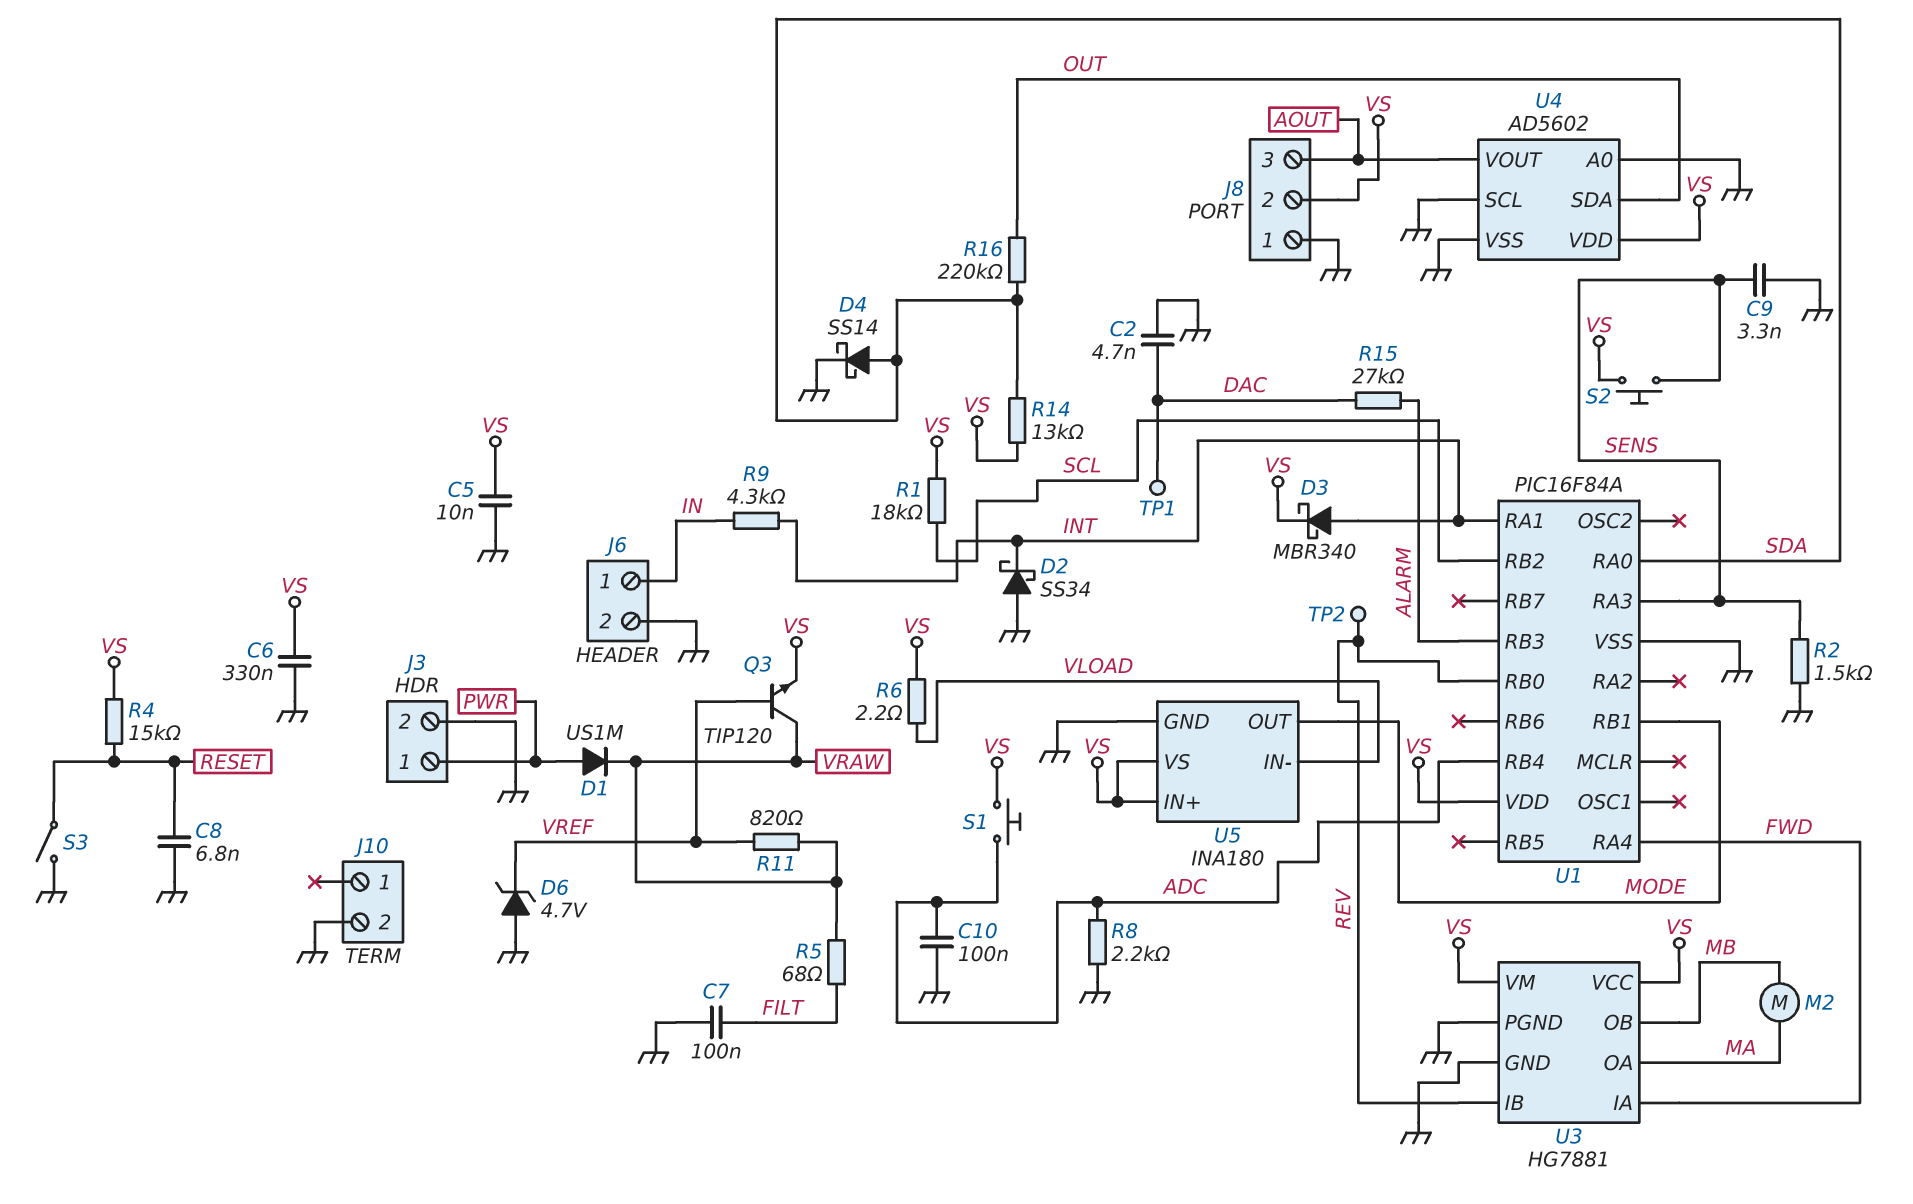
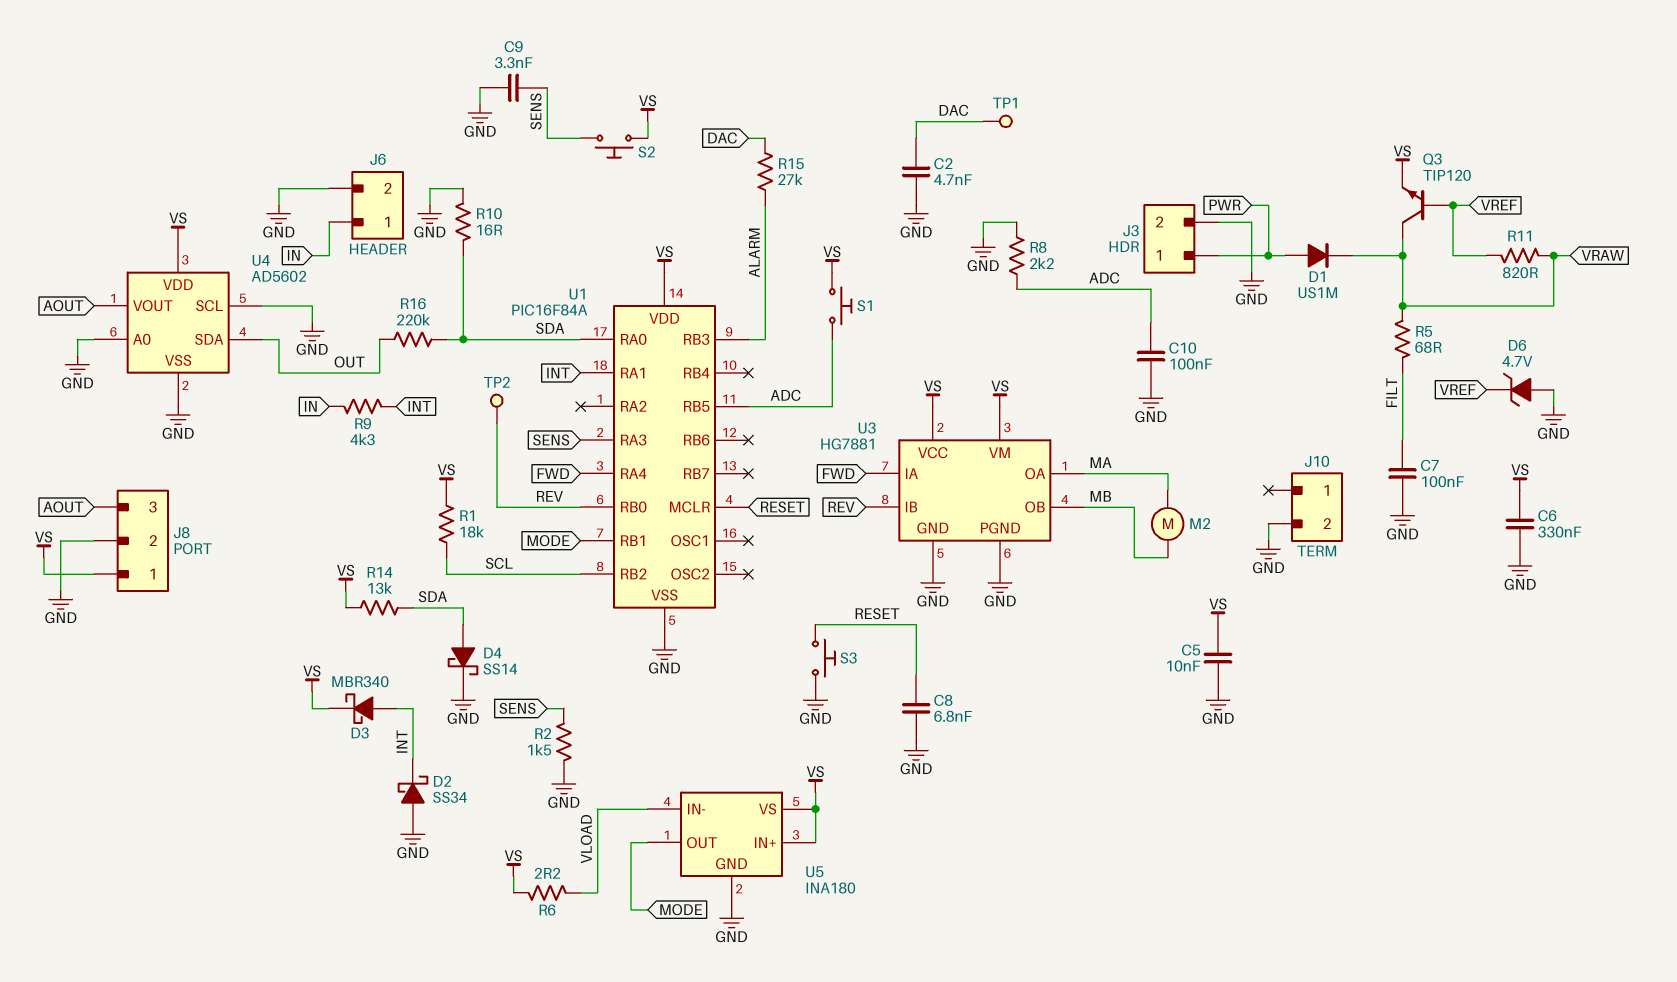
J8 pin 1: GND -> VS
J8 pin 2: VS -> GND
R4: 15k (RESET, VS) -> none
R10: none -> 16 (GND, SDA)
S3: switch (GND, RESET) -> button (GND, RESET)
U1 pin MCLR: none -> RESET
U1 pin RB4: ADC -> none
U1 pin RB5: none -> ADC

